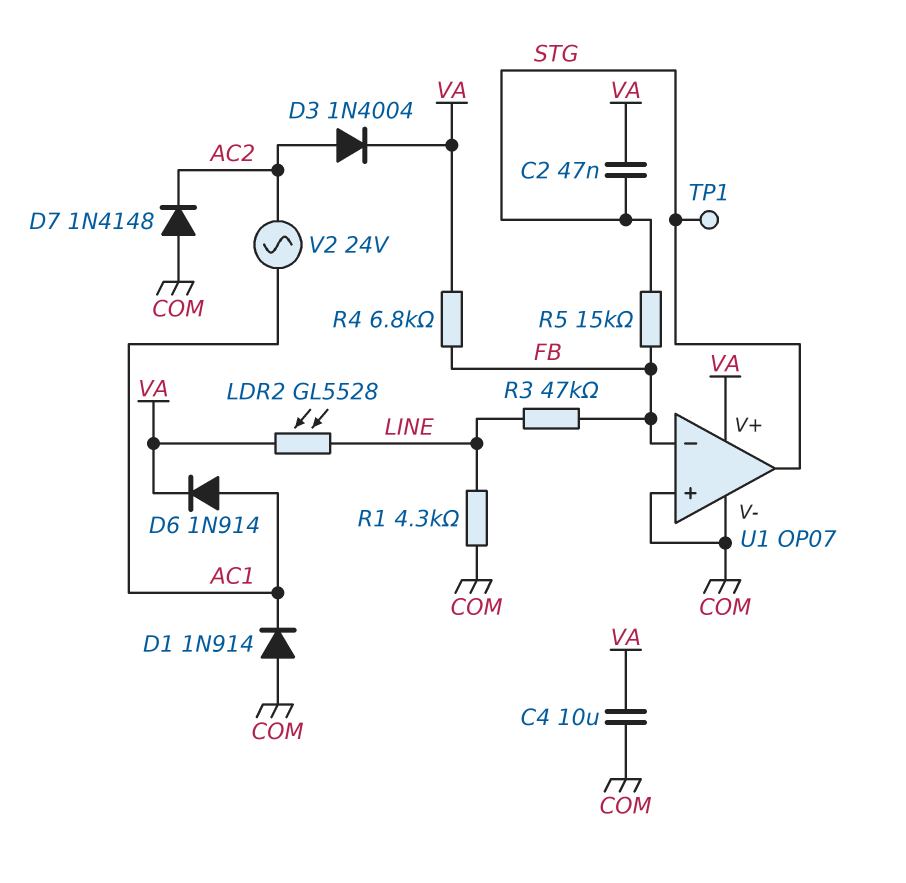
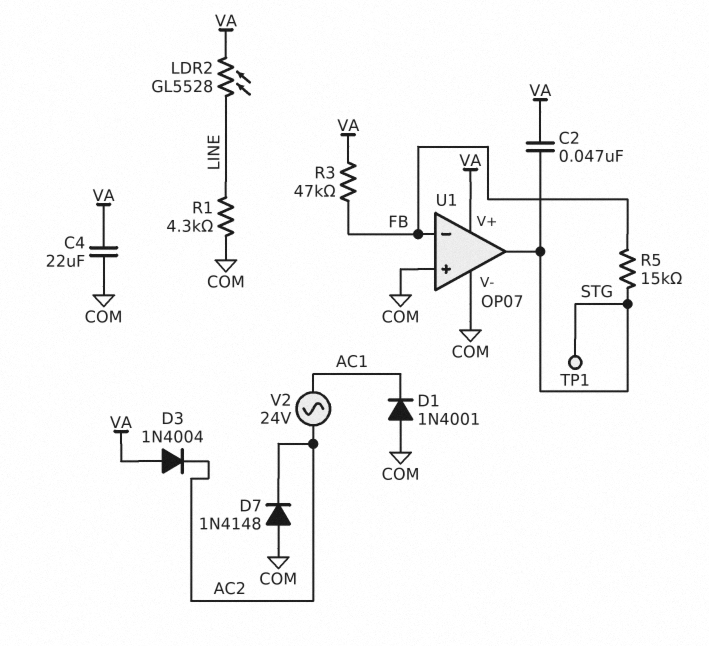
C4: 10uF (COM, VA) -> 22uF (COM, VA)
D1: diode 1N914 (A COM, K AC1) -> diode 1N4001 (A COM, K AC1)
D3: diode 1N4004 (A AC2, K VA) -> diode 1N4004 (A VA, K AC2)
D6: diode 1N914 (A AC1, K VA) -> none
R3: 47k (FB, LINE) -> 47k (FB, VA)
R4: 6.8k (FB, VA) -> none

